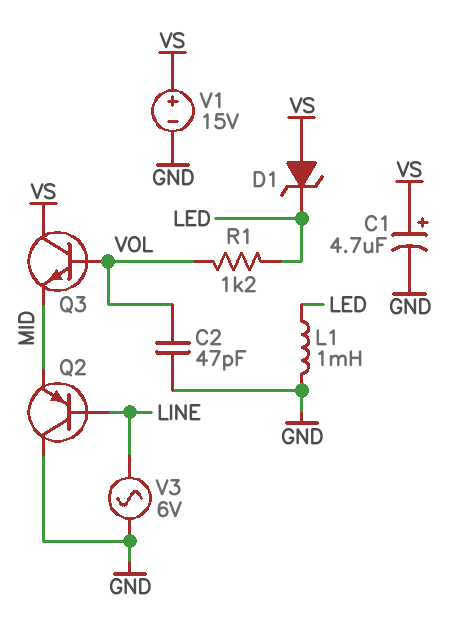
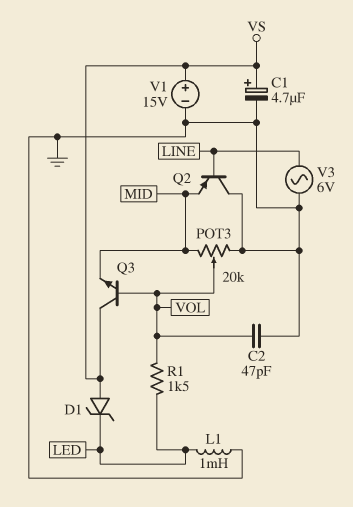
POT3: none -> 20k (GND, MID, wiper VOL)
R1: 1.2k (LED, VOL) -> 1.5k (LED, VOL)

